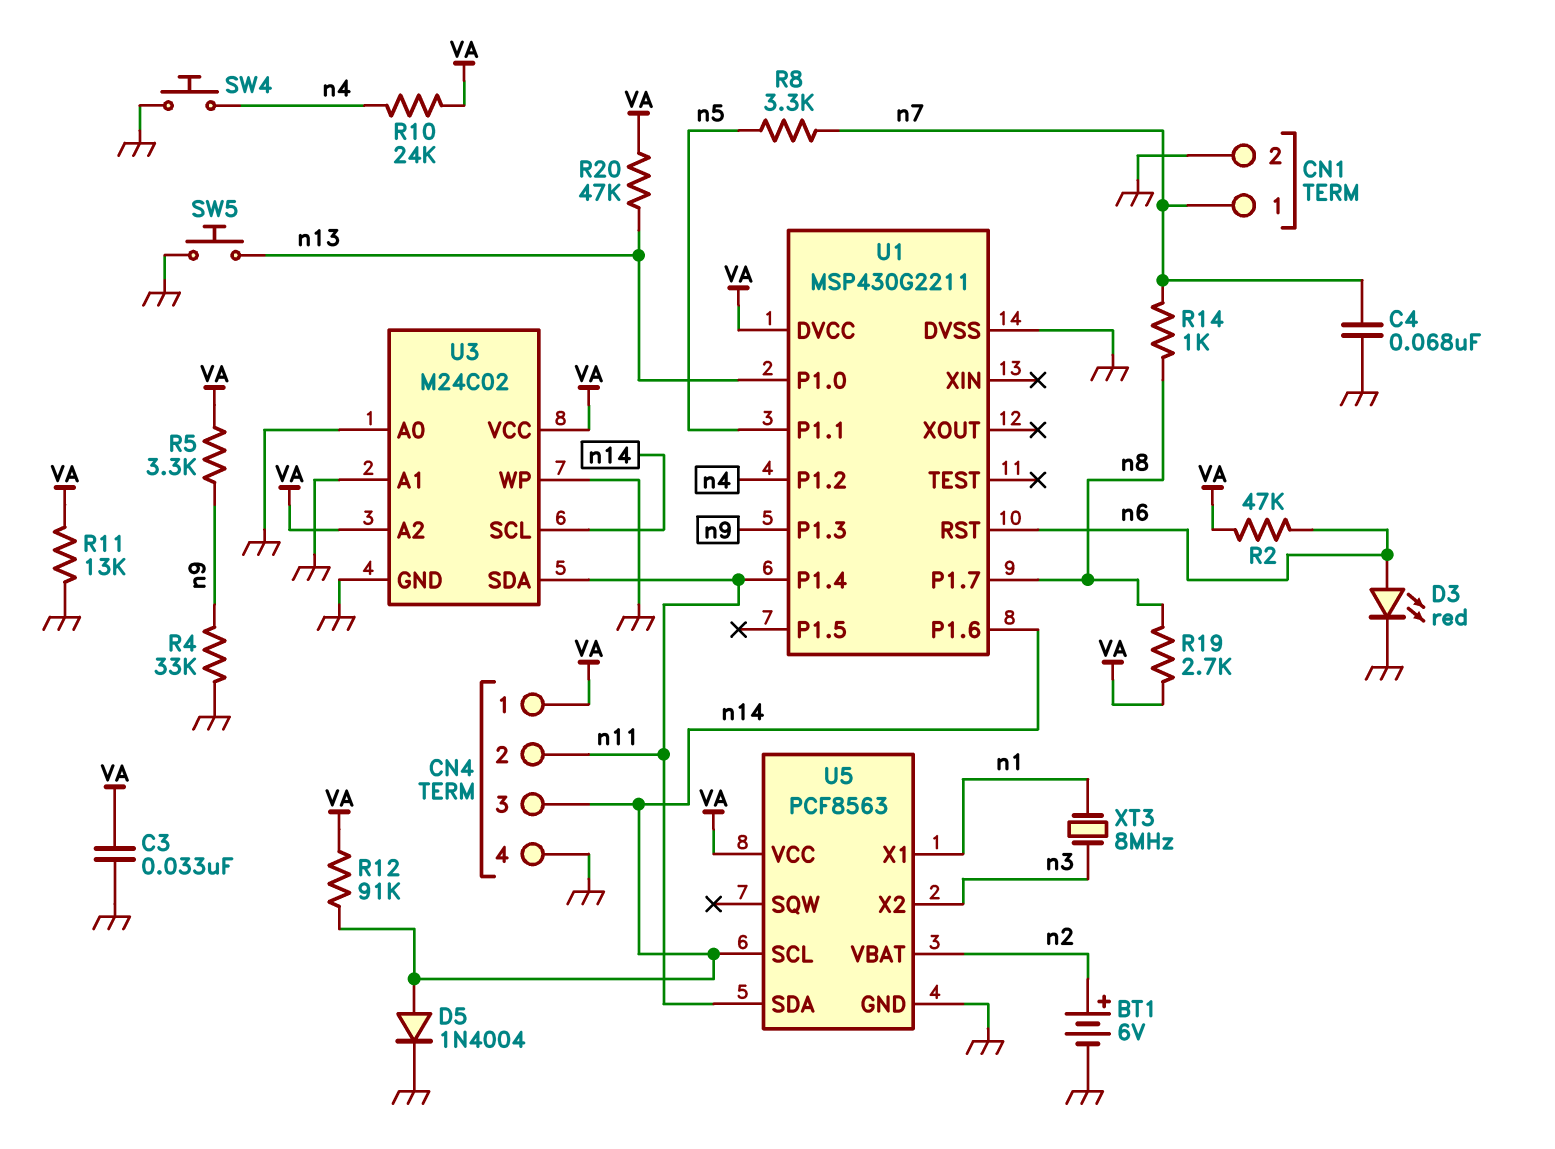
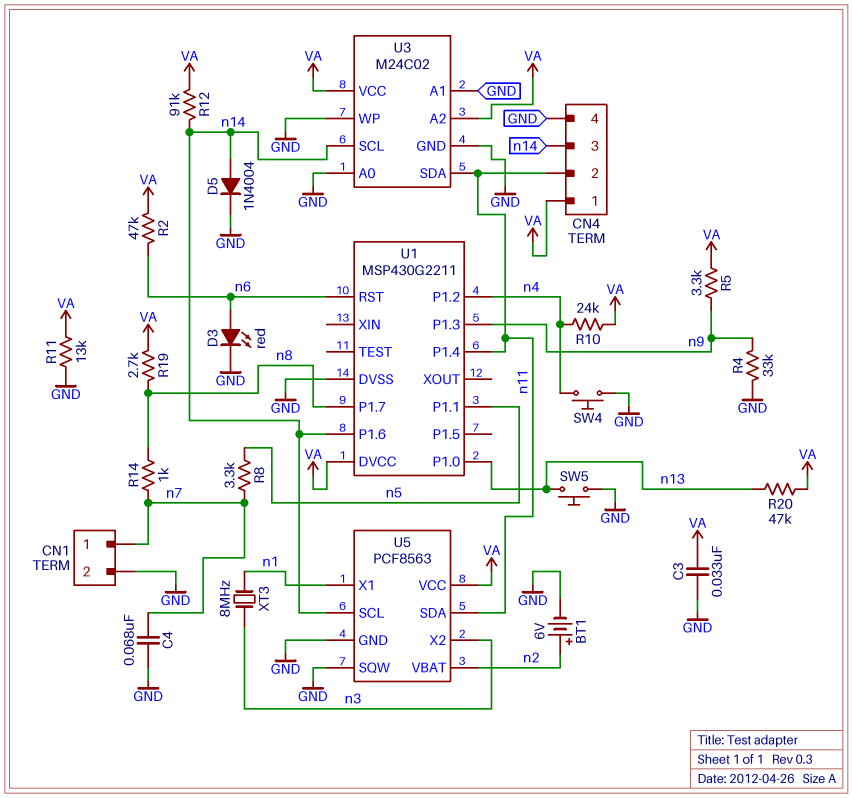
U5 pin SQW: none -> GND

